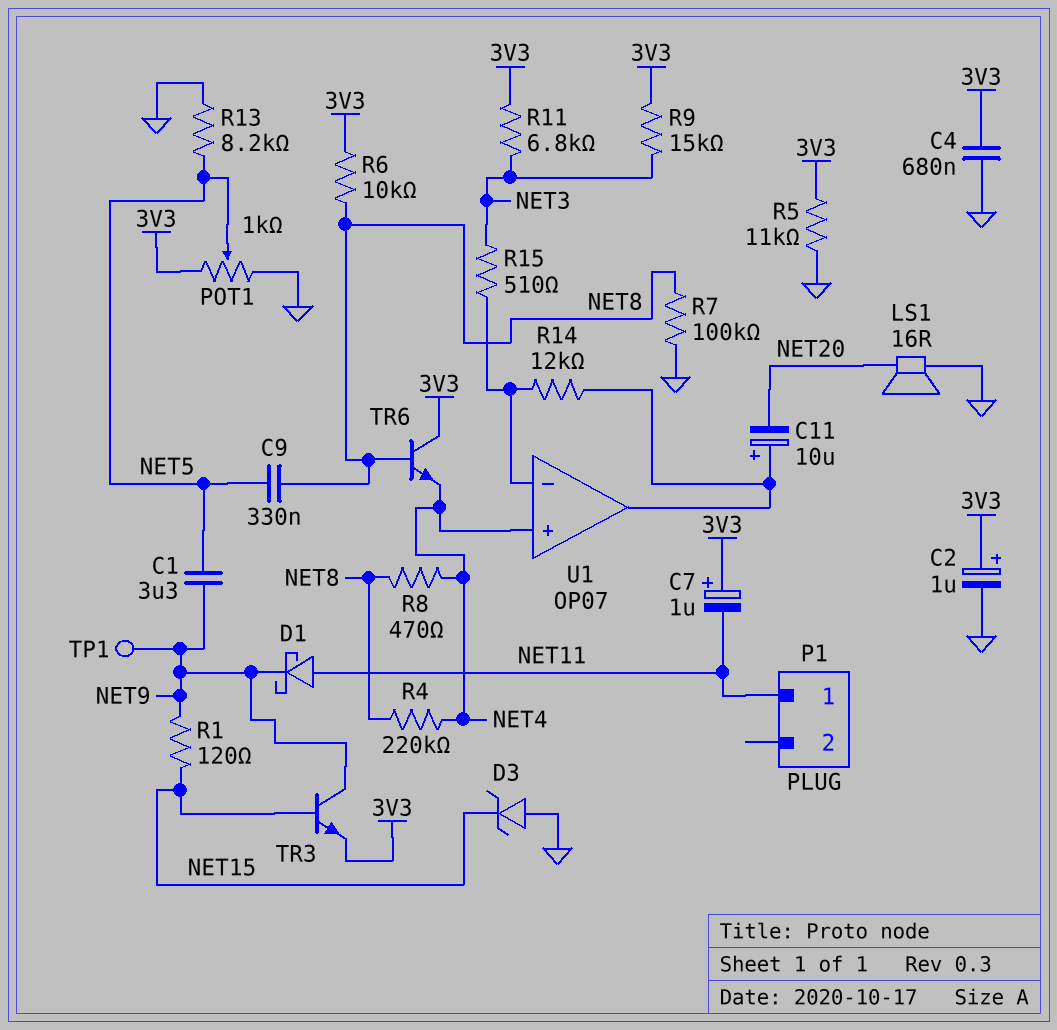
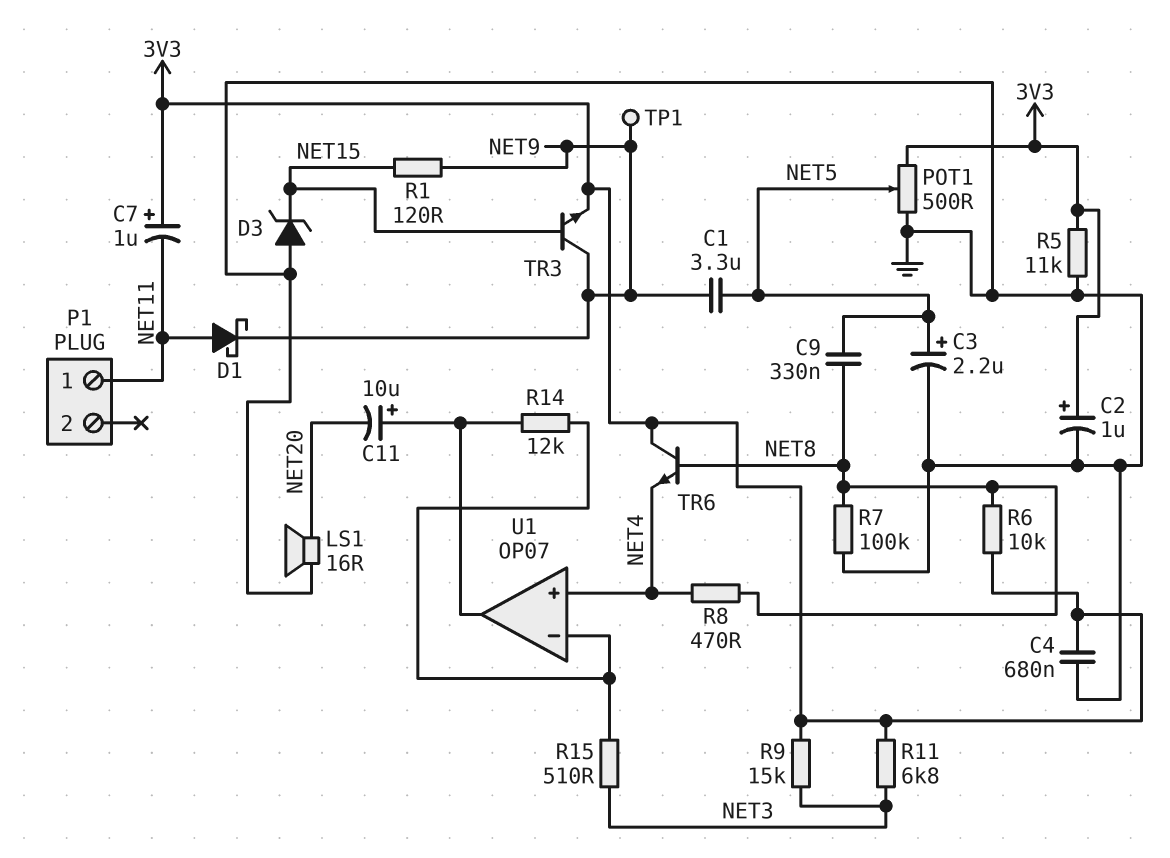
C3: none -> 2.2uF (plus NET5, minus GND)
POT1: 1k (3V3, GND, wiper NET5) -> 500 (3V3, GND, wiper NET5)
R4: 220k (NET4, NET8) -> none
R13: 8.2k (GND, NET5) -> none

